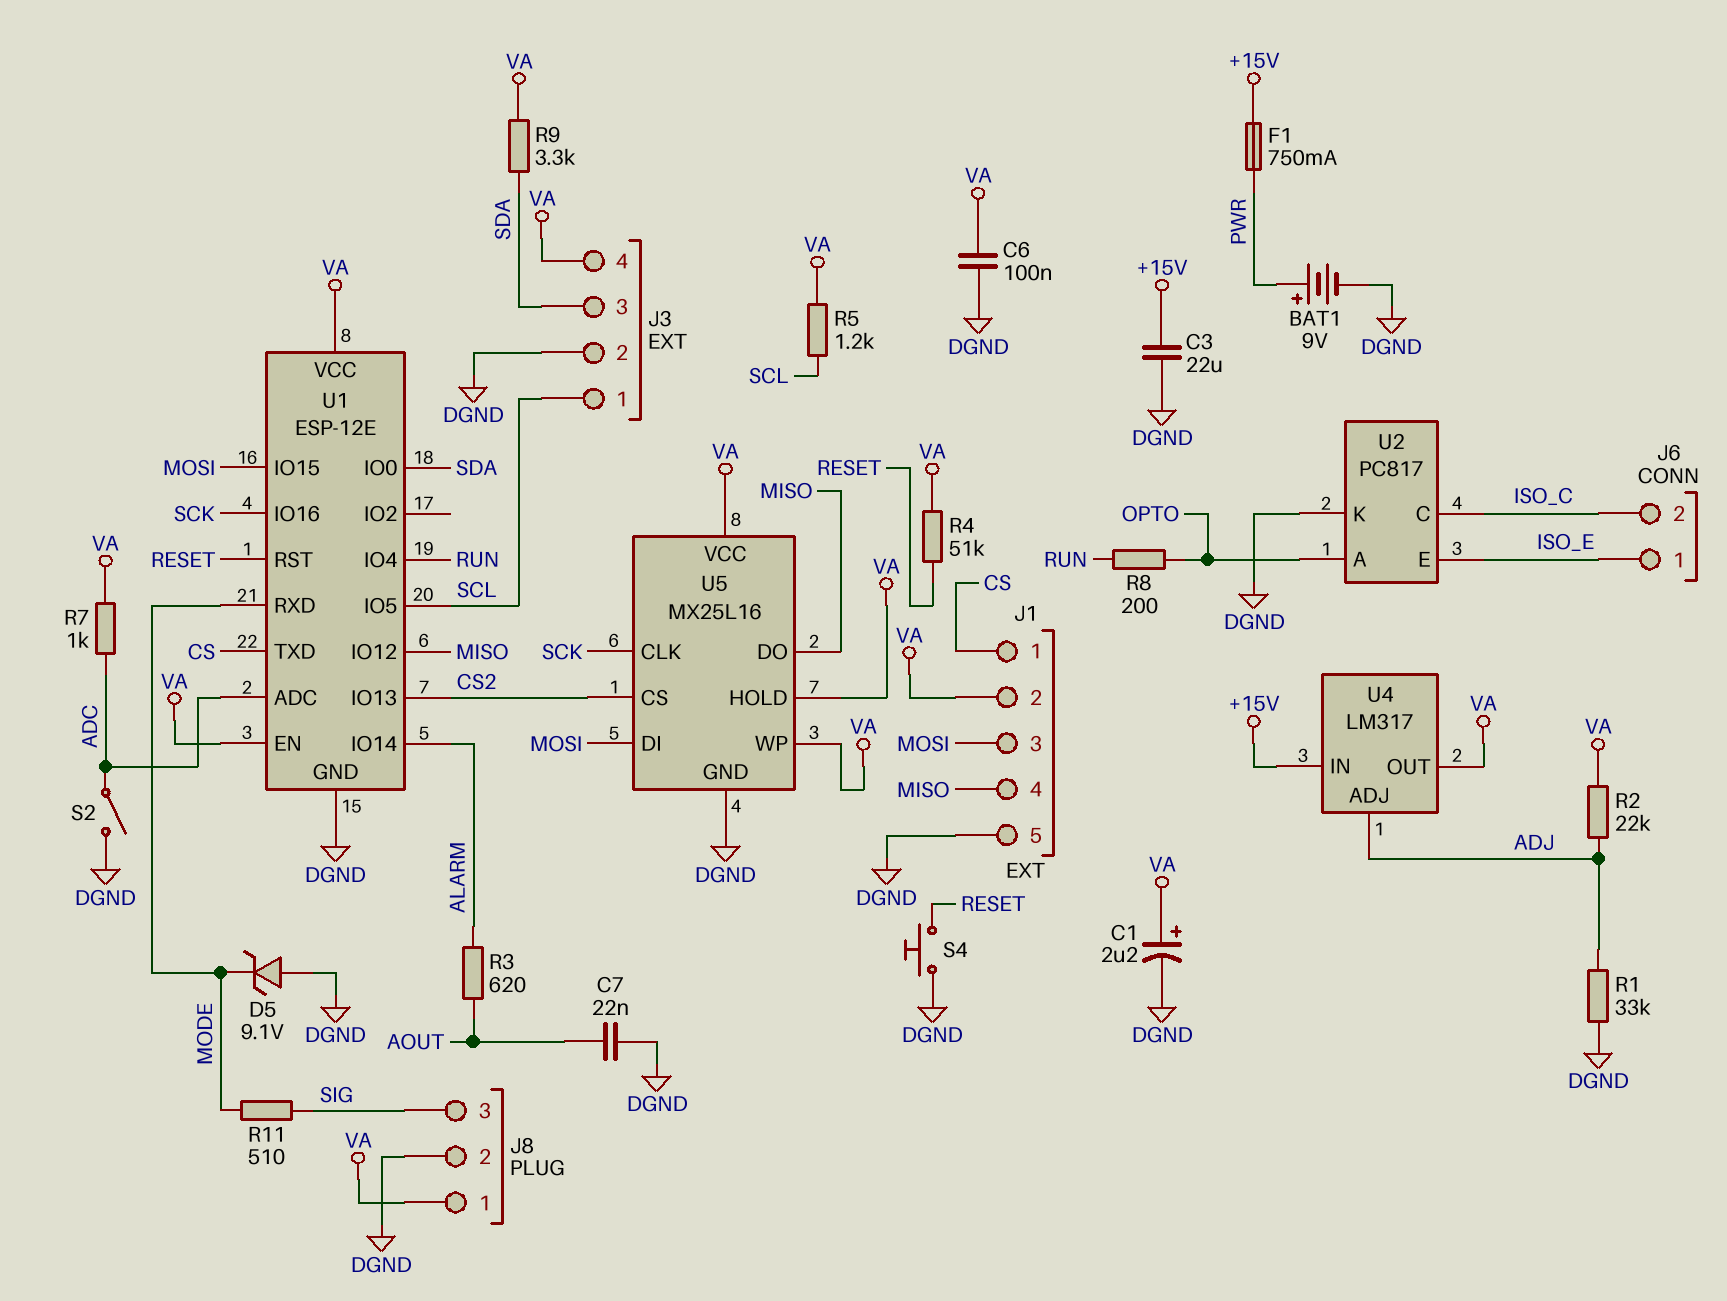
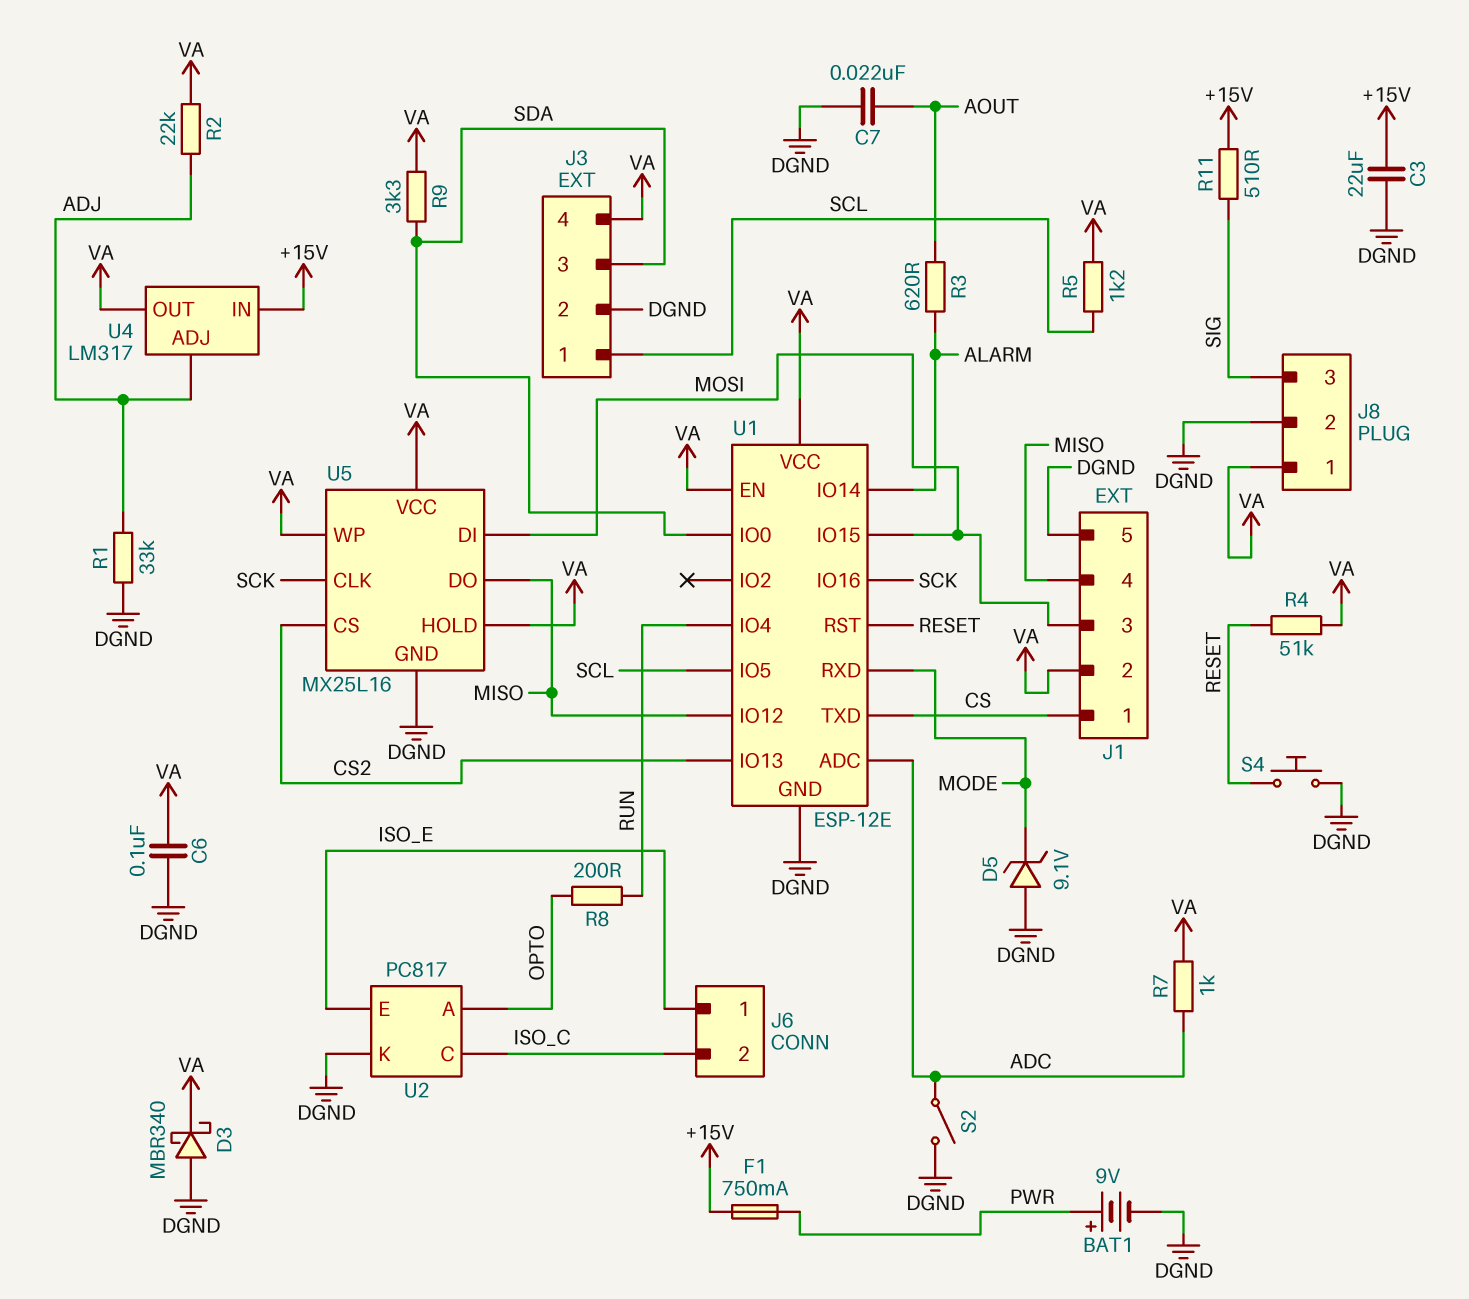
C1: 2.2uF (plus VA, minus DGND) -> none
D3: none -> schottky MBR340 (A DGND, K VA)
R11: 510 (MODE, SIG) -> 510 (+15V, SIG)

